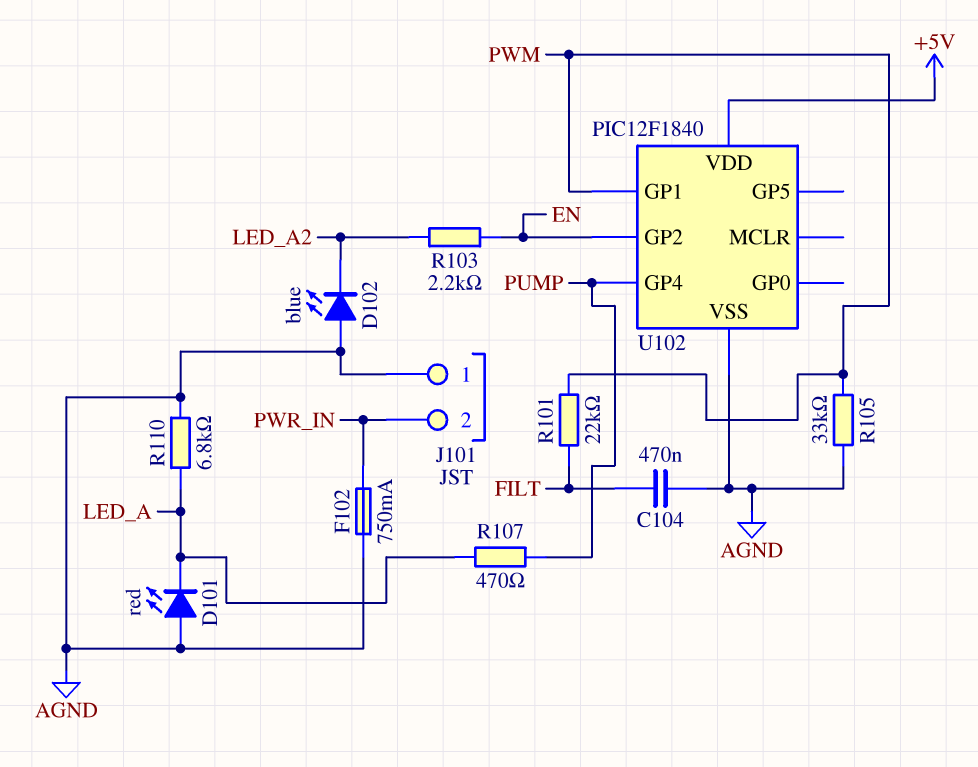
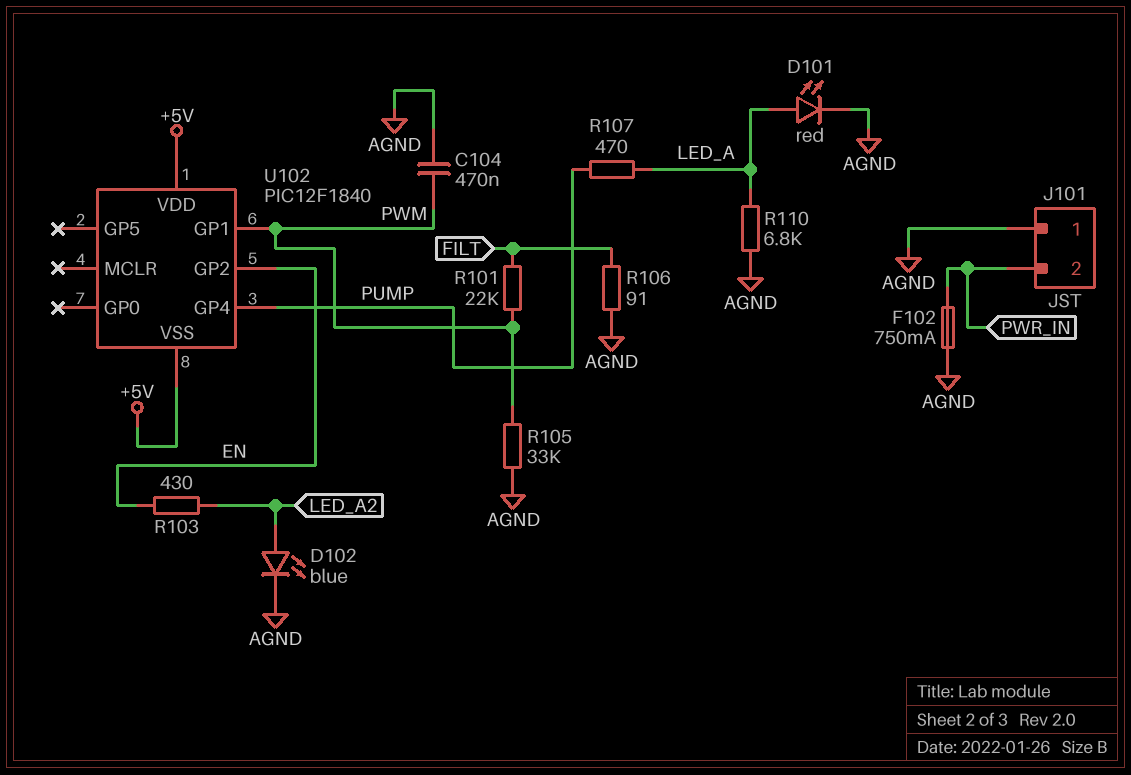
C104: 470nF (AGND, FILT) -> 470nF (AGND, PWM)
D101: LED red (A AGND, K LED_A) -> LED red (A LED_A, K AGND)
D102: LED blue (A AGND, K LED_A2) -> LED blue (A LED_A2, K AGND)
R103: 2.2k (EN, LED_A2) -> 430 (EN, LED_A2)
R106: none -> 91 (AGND, FILT)
U102 pin VSS: AGND -> +5V

